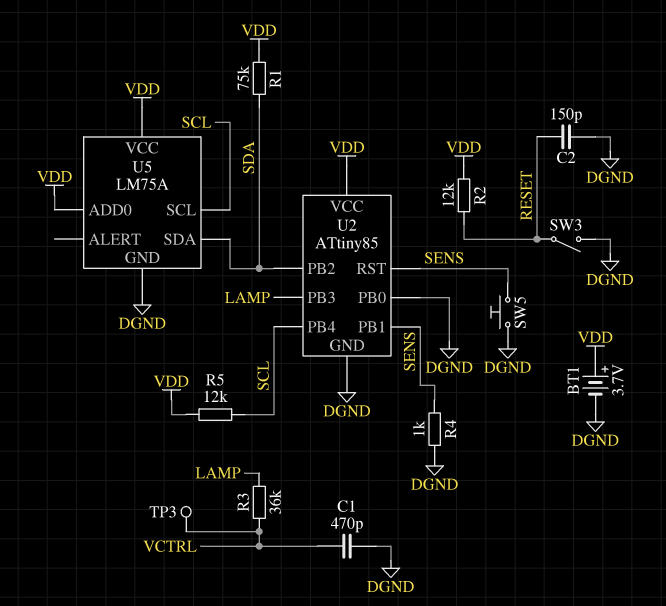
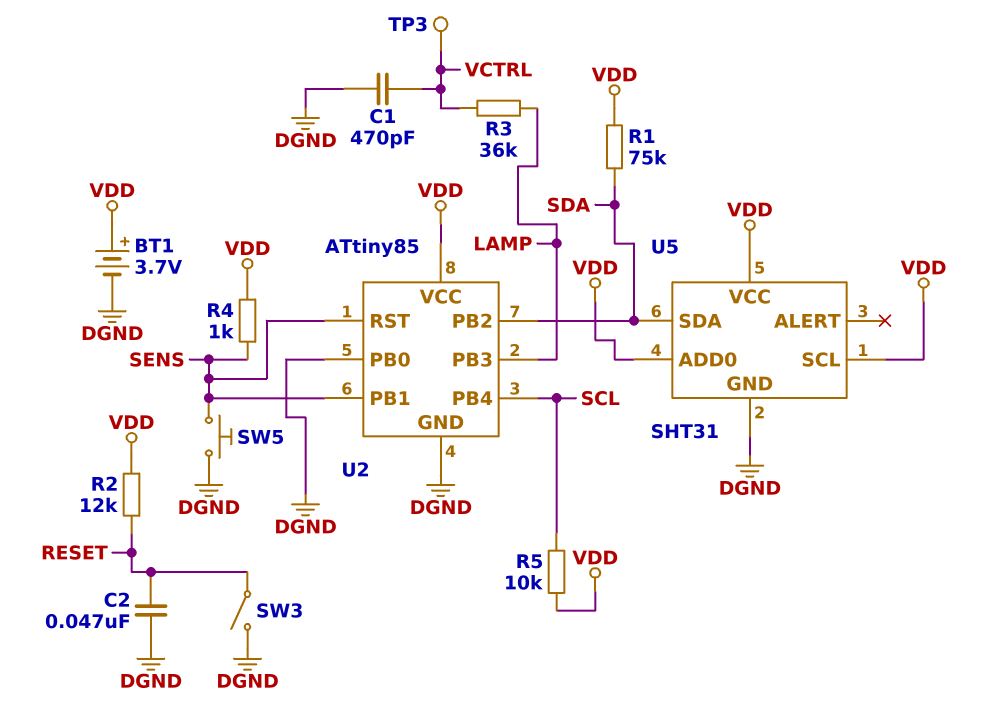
C2: 150pF (DGND, RESET) -> 47nF (DGND, RESET)
R4: 1k (DGND, SENS) -> 1k (SENS, VDD)
R5: 12k (SCL, VDD) -> 10k (SCL, VDD)
U5: LM75A -> SHT31
U5 pin SCL: SCL -> VDD

